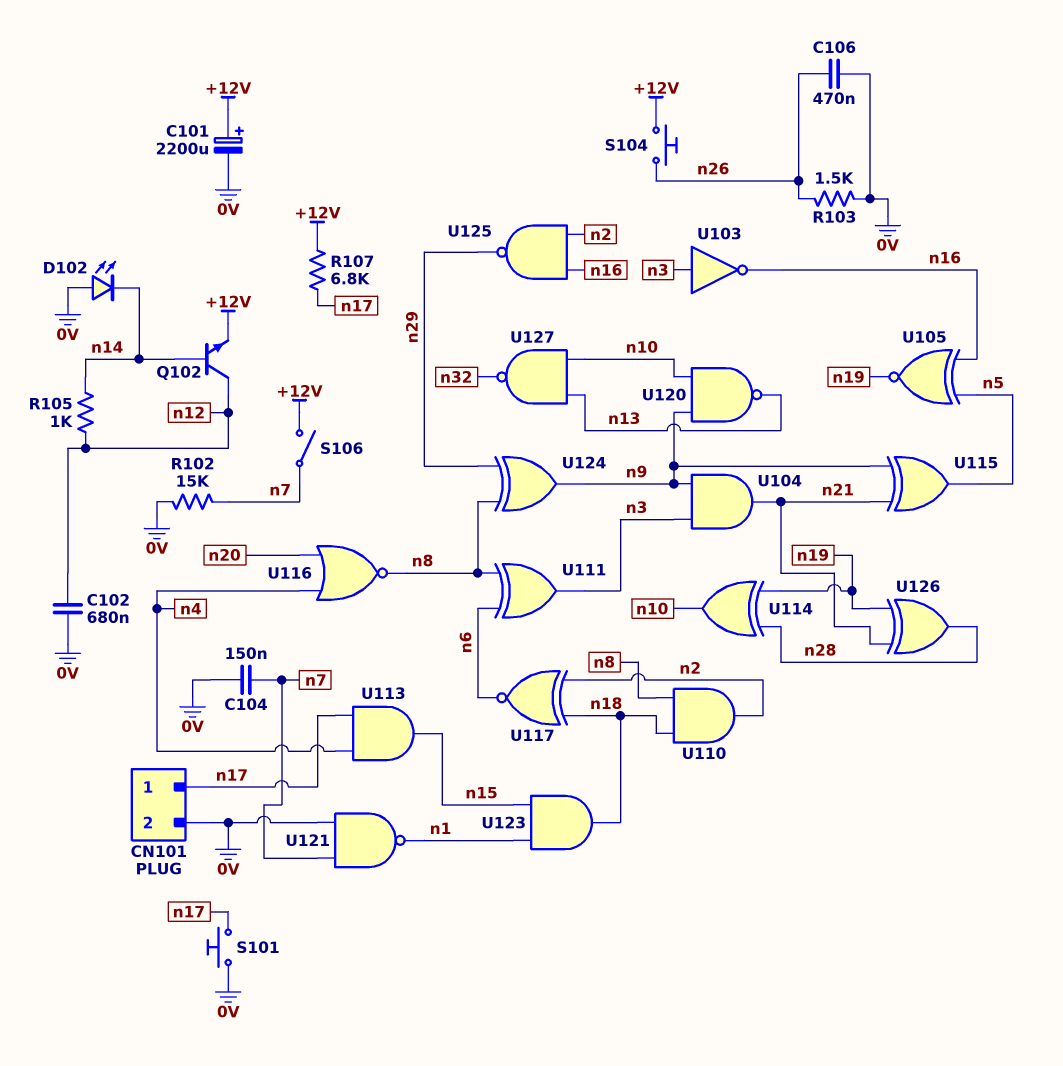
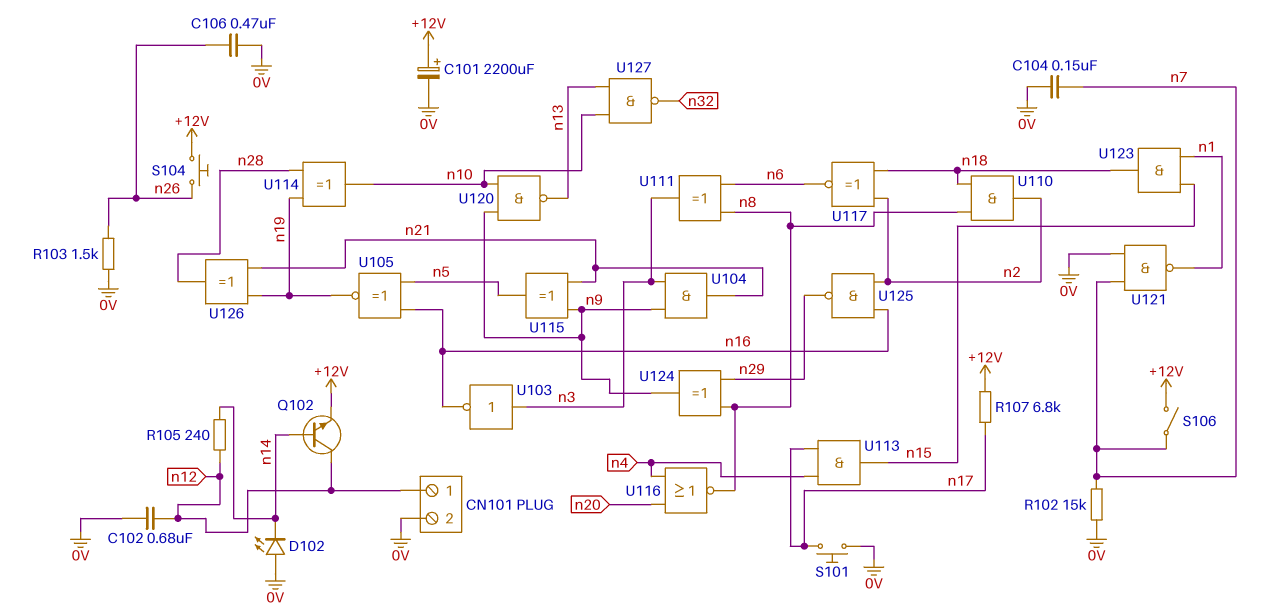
CN101 pin 1: n17 -> n12
R105: 1k (n12, n14) -> 240 (n12, n14)

